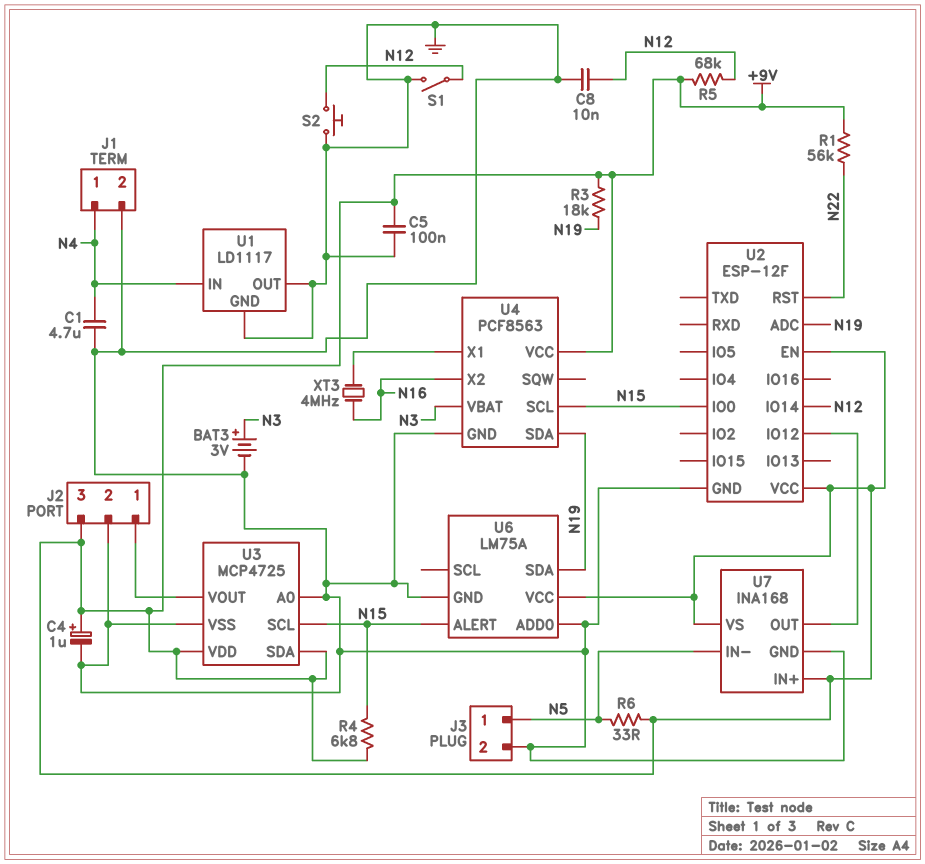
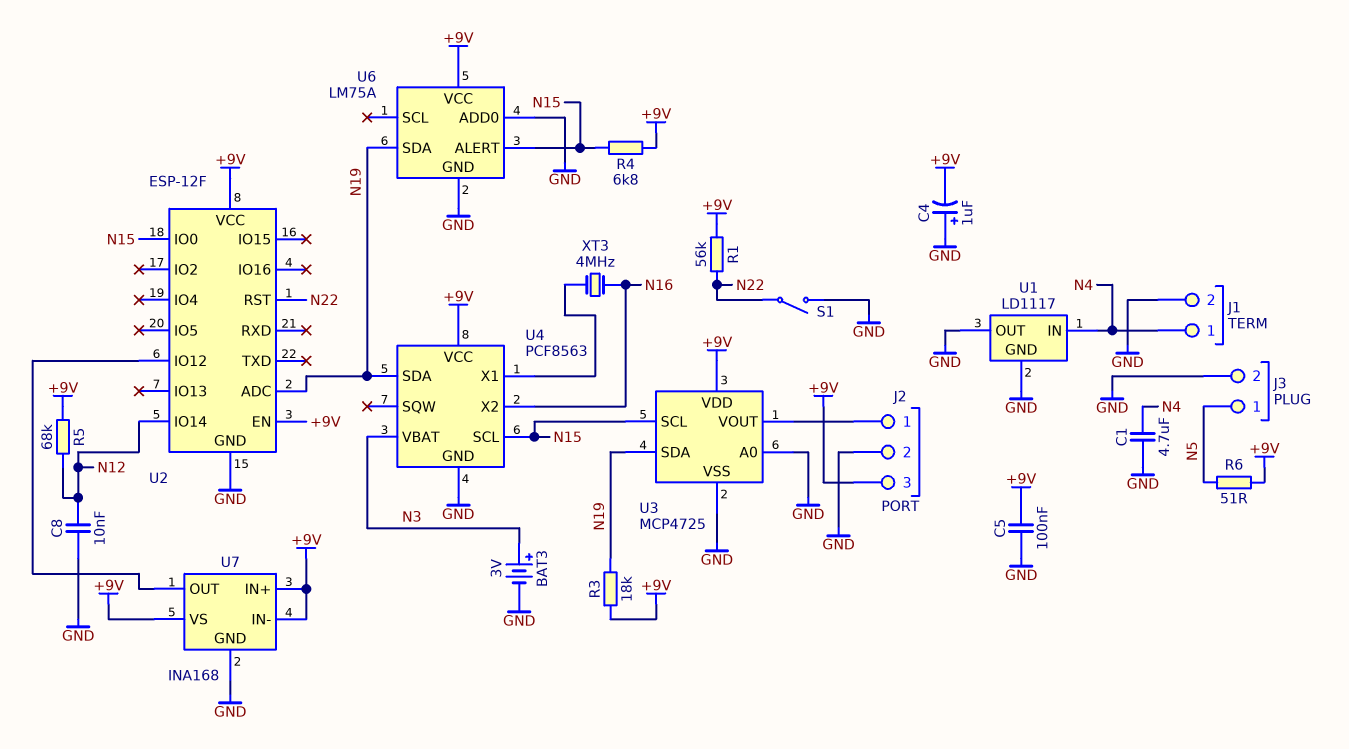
C4: 1uF (plus +9V, minus GND) -> 1uF (plus GND, minus +9V)
R6: 33 (+9V, N5) -> 51 (+9V, N5)
S1: switch (GND, N12) -> switch (GND, N22)
S2: button (GND, N12) -> none
U3 pin SDA: +9V -> N19
U7 pin IN-: N5 -> +9V

